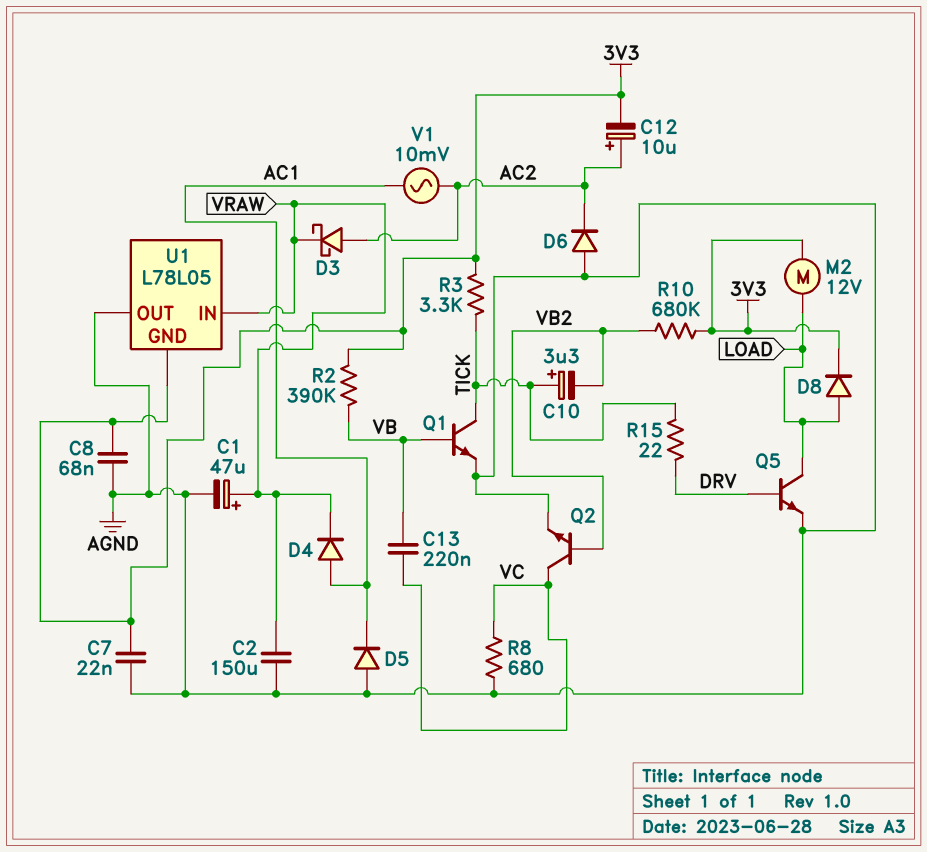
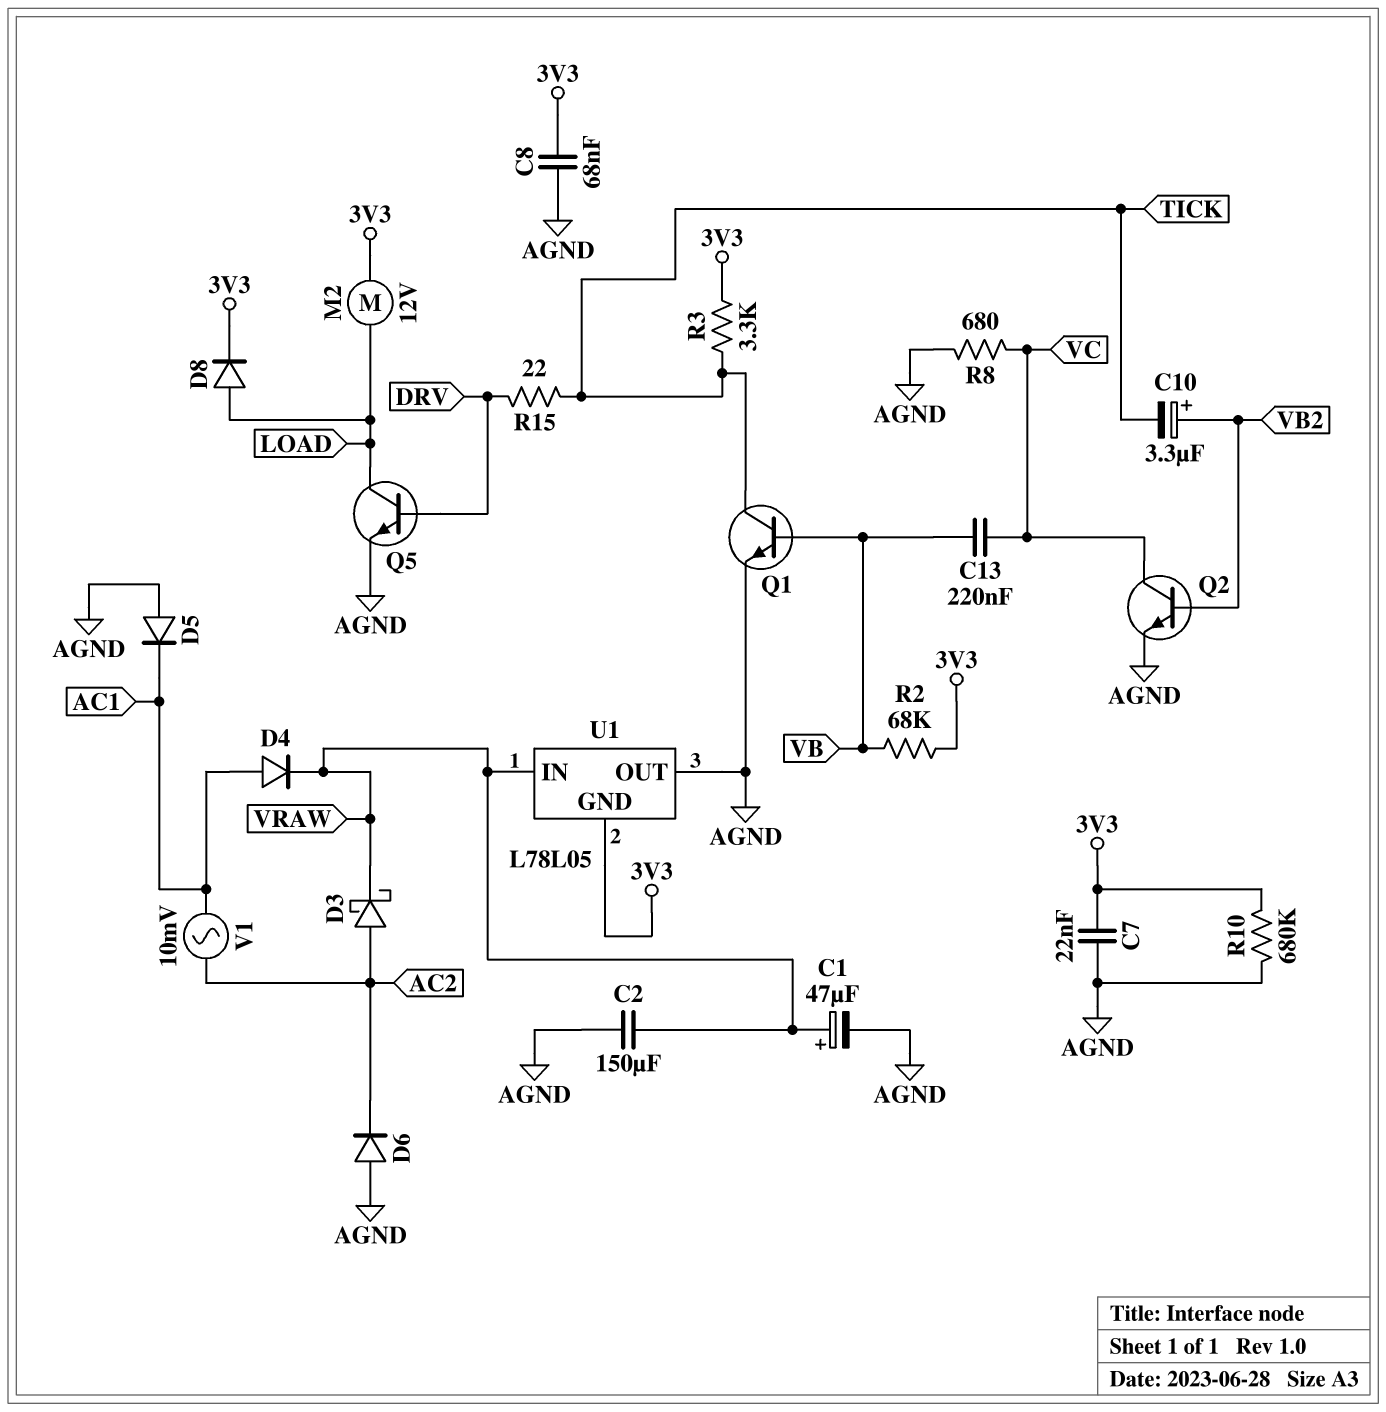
C10: 3.3uF (plus TICK, minus VB2) -> 3.3uF (plus VB2, minus TICK)
C12: 10uF (plus AC2, minus 3V3) -> none
R2: 390k (3V3, VB) -> 68k (3V3, VB)
R10: 680k (3V3, VB2) -> 680k (3V3, AGND)

